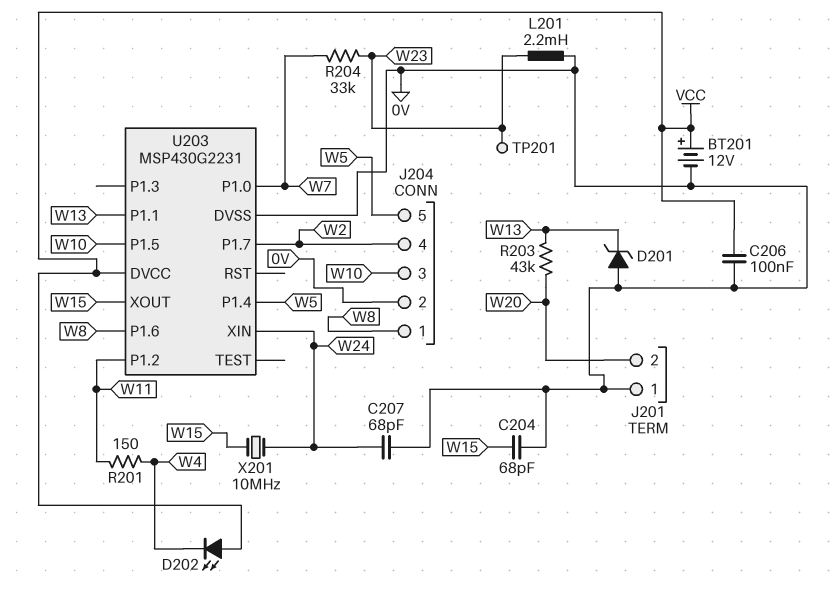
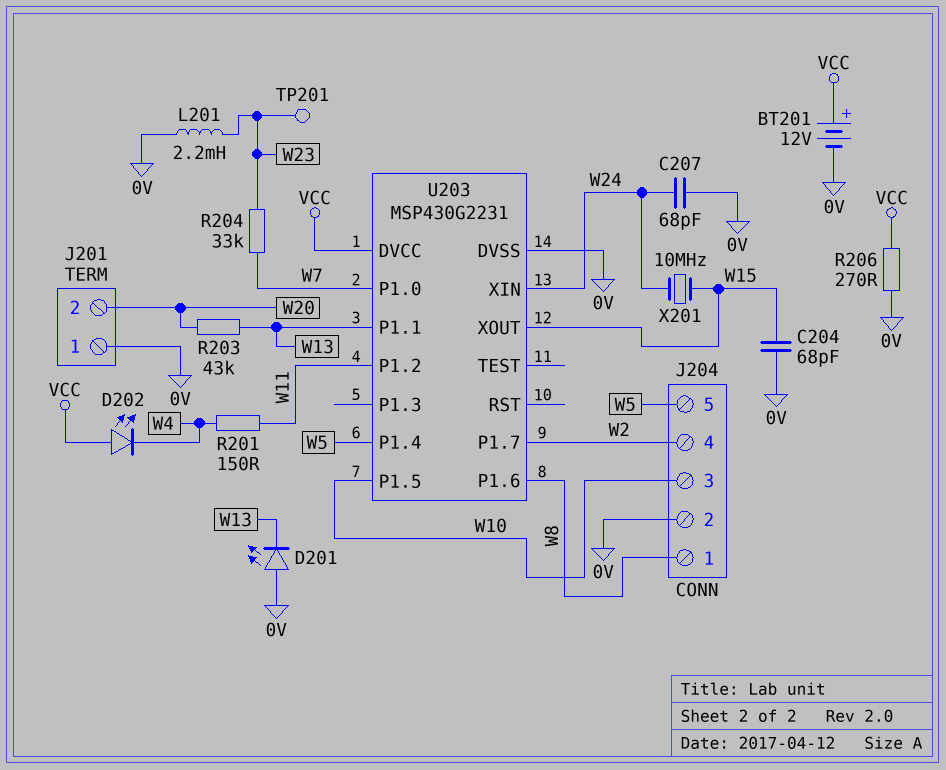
C206: 100nF (0V, VCC) -> none
D201: zener (A 0V, K W13) -> LED (A 0V, K W13)
R206: none -> 270 (0V, VCC)

